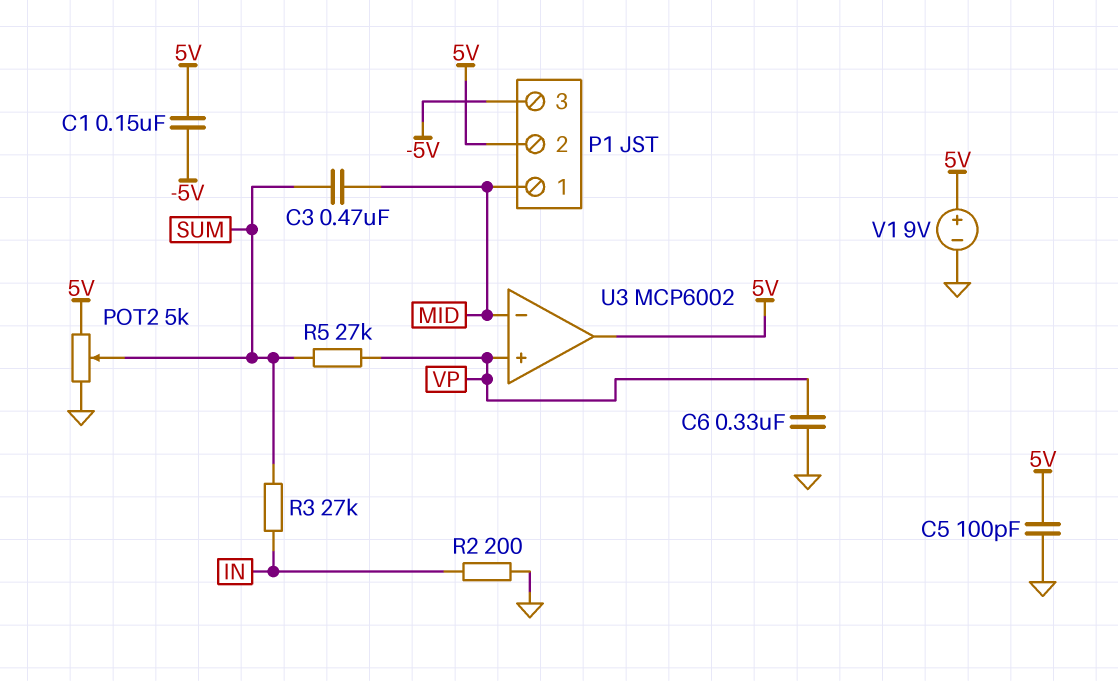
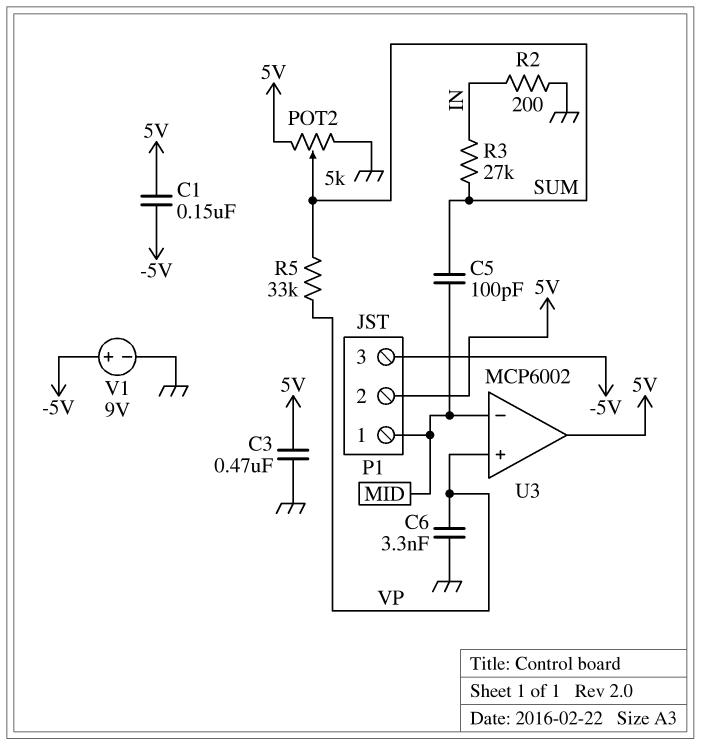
C3: 470nF (MID, SUM) -> 470nF (5V, GND)
C5: 100pF (5V, GND) -> 100pF (MID, SUM)
C6: 330nF (GND, VP) -> 3.3nF (GND, VP)
R5: 27k (SUM, VP) -> 33k (SUM, VP)
V1: 9V (plus 5V, minus GND) -> 9V (plus -5V, minus GND)

